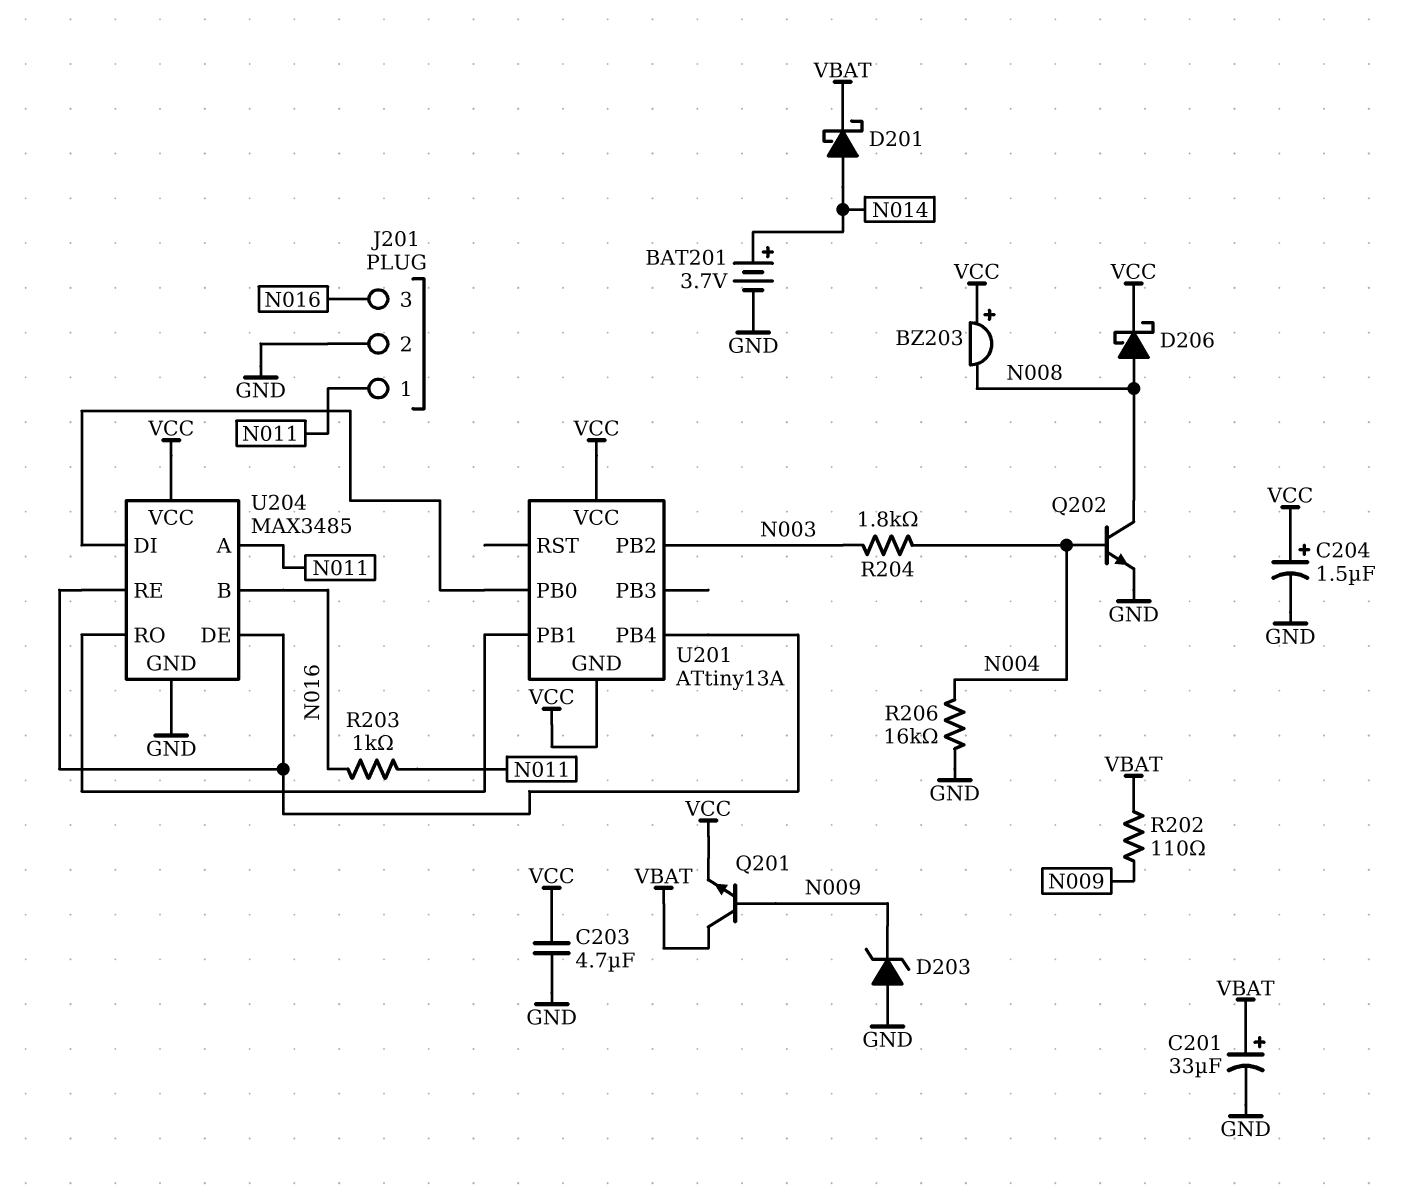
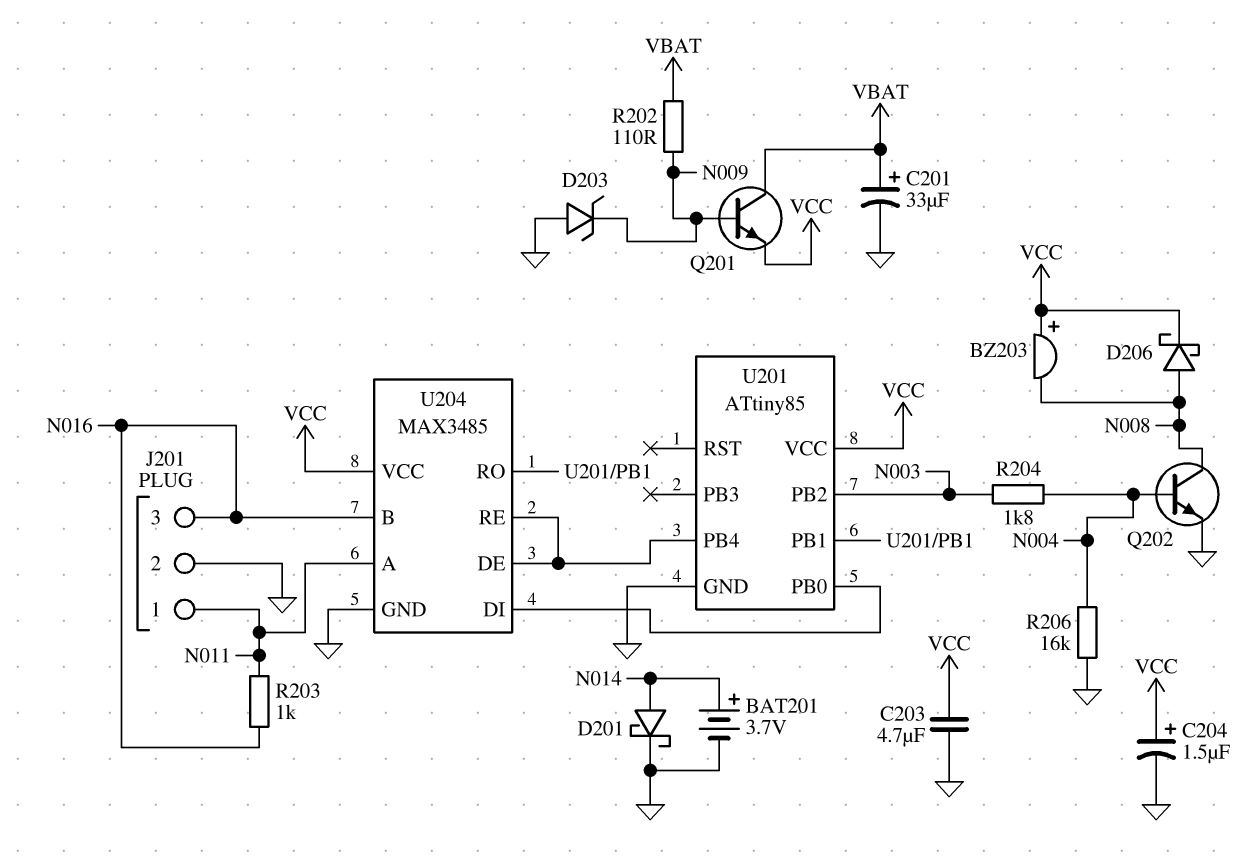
D201: schottky (A N014, K VBAT) -> schottky (A N014, K GND)
U201: ATtiny13A -> ATtiny85
U201 pin GND: VCC -> GND

